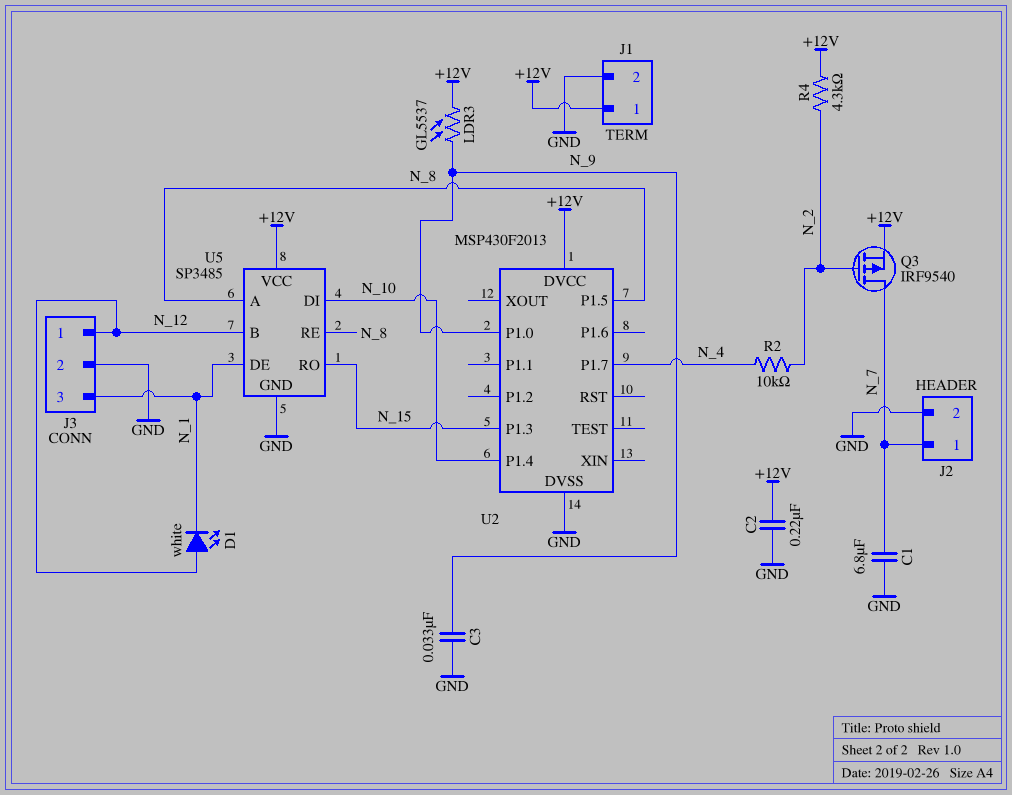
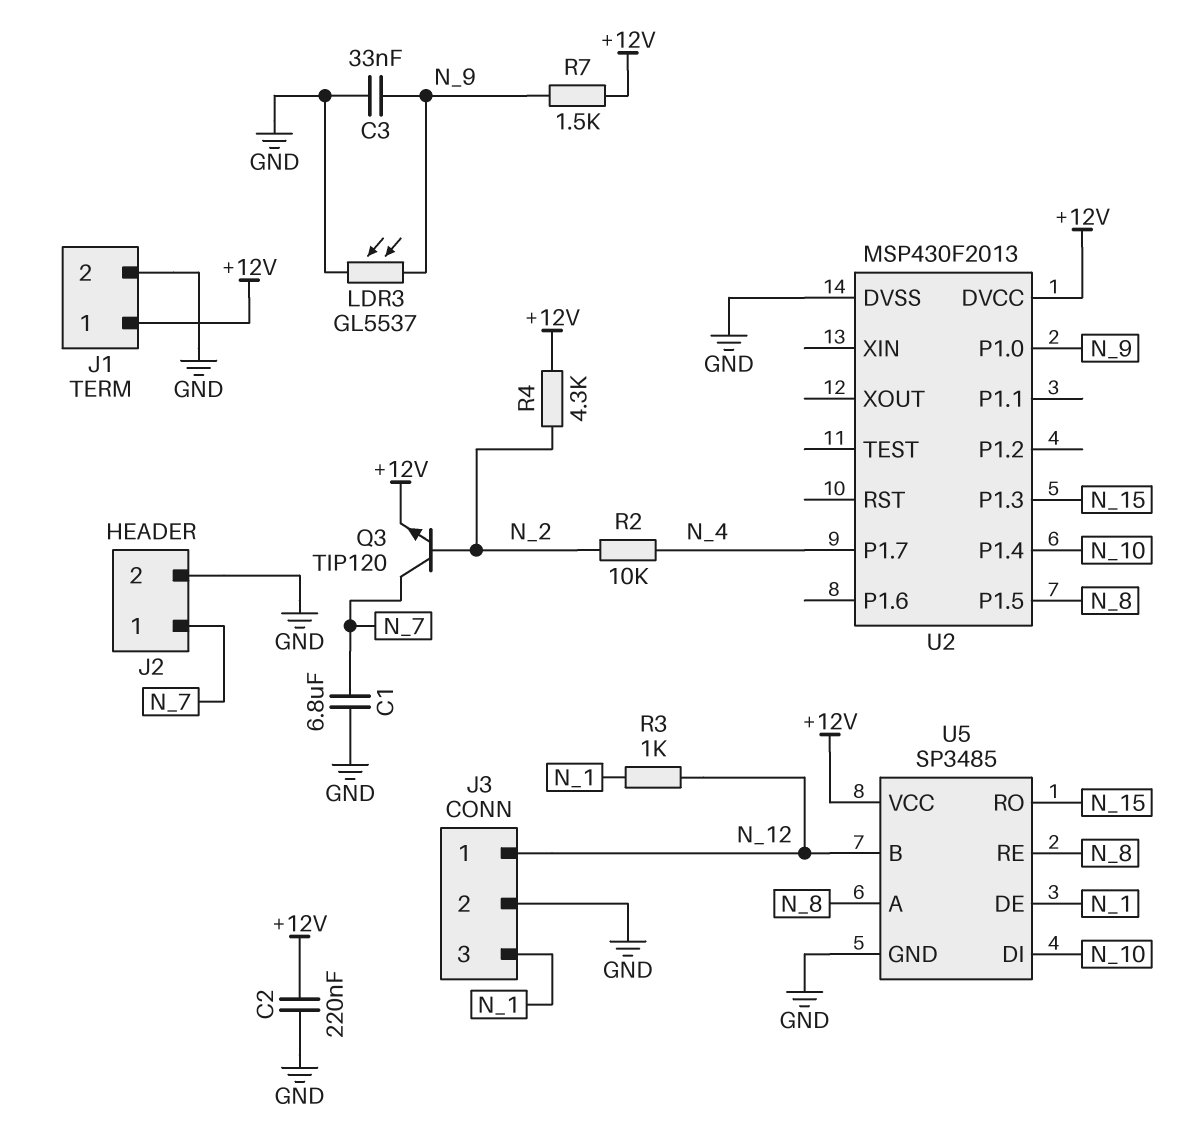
D1: LED white (A N_12, K N_1) -> none
LDR3: GL5537 (+12V, N_9) -> GL5537 (GND, N_9)
Q3: PMOS IRF9540 (G N_2, D N_7, S +12V) -> NPN TIP120 (B N_2, C N_7, E +12V)
R3: none -> 1k (N_1, N_12)
R7: none -> 1.5k (+12V, N_9)

